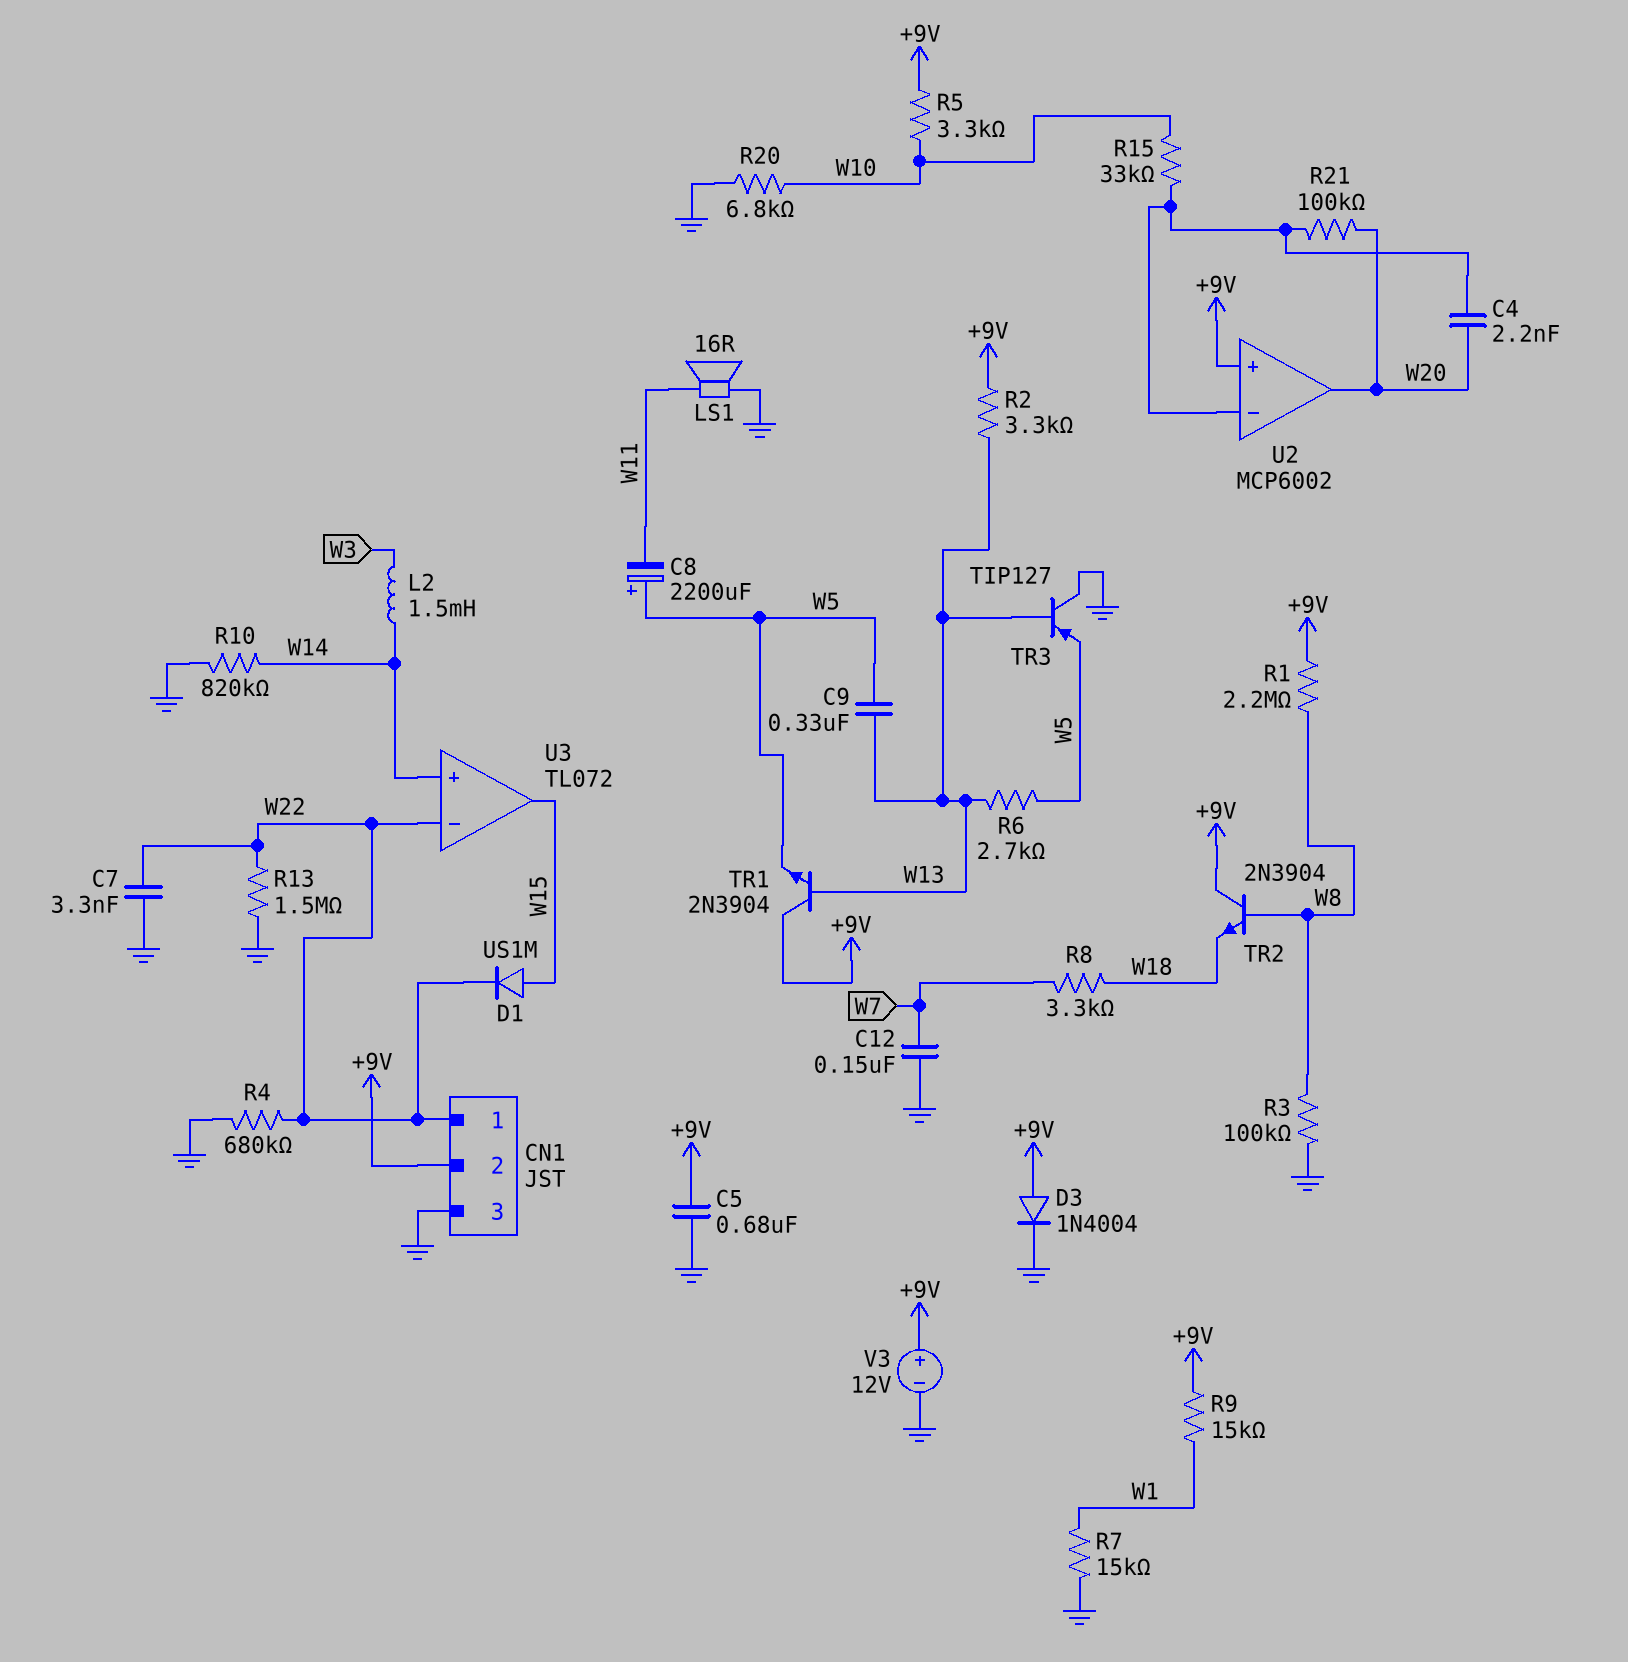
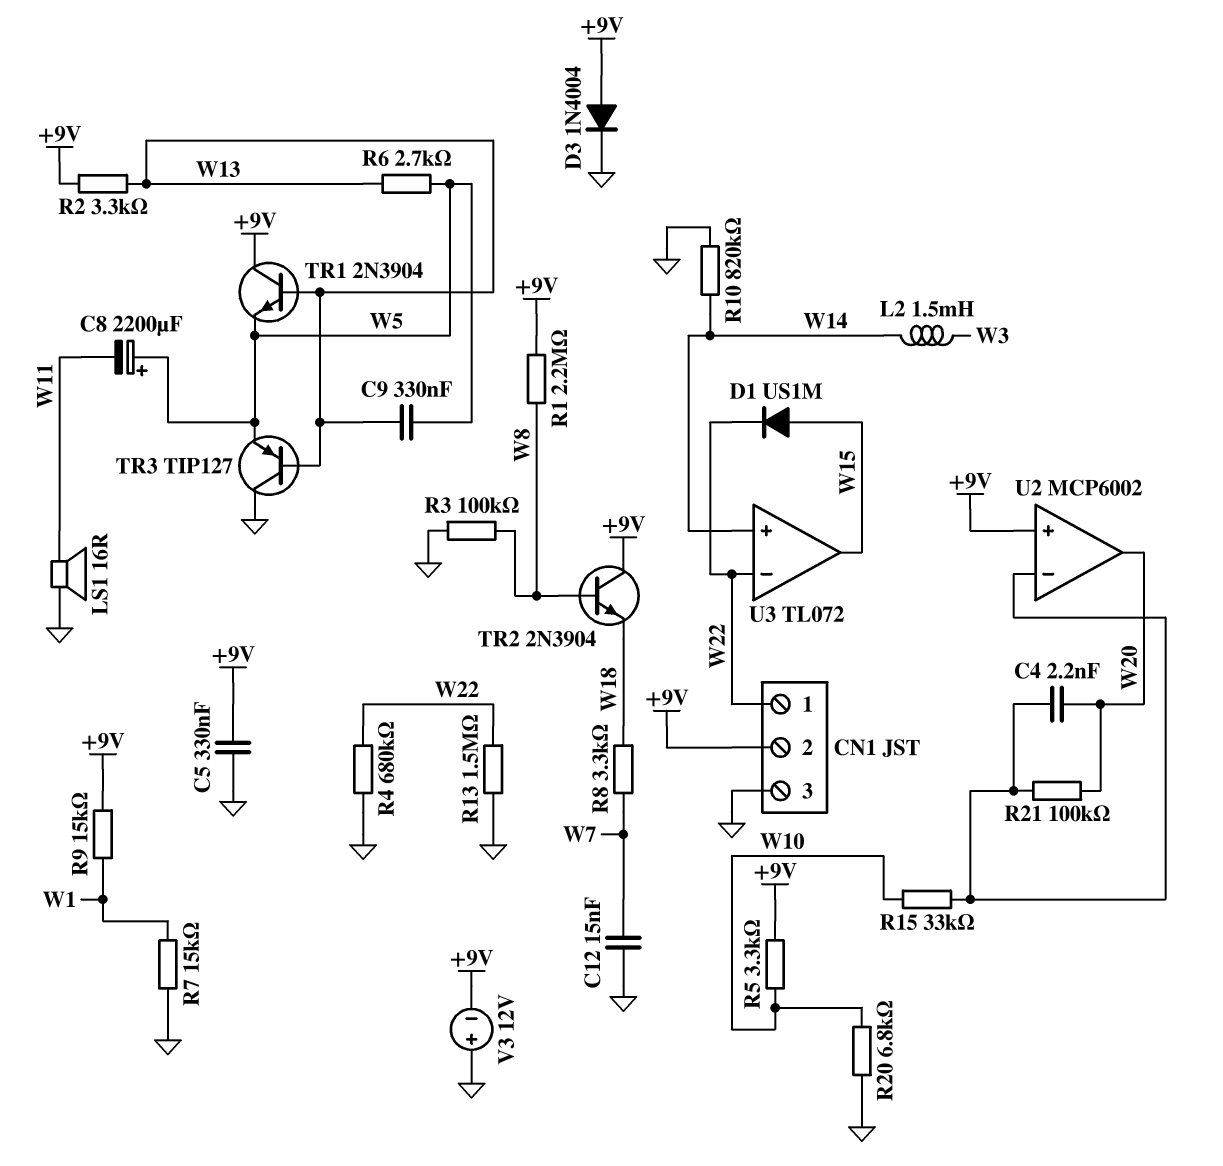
C5: 680nF (+9V, GND) -> 330nF (+9V, GND)
C7: 3.3nF (GND, W22) -> none
C12: 150nF (GND, W7) -> 15nF (GND, W7)
V3: 12V (plus +9V, minus GND) -> 12V (plus GND, minus +9V)

